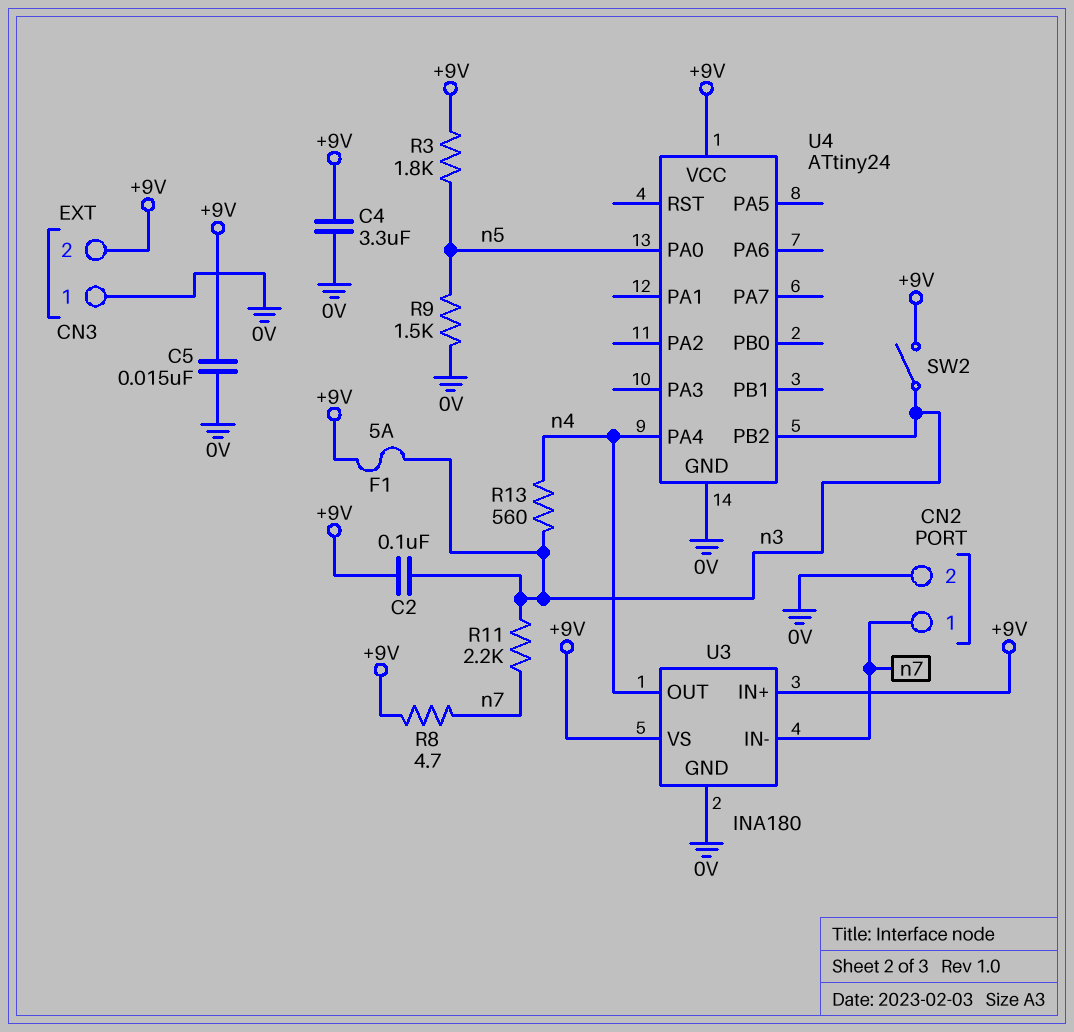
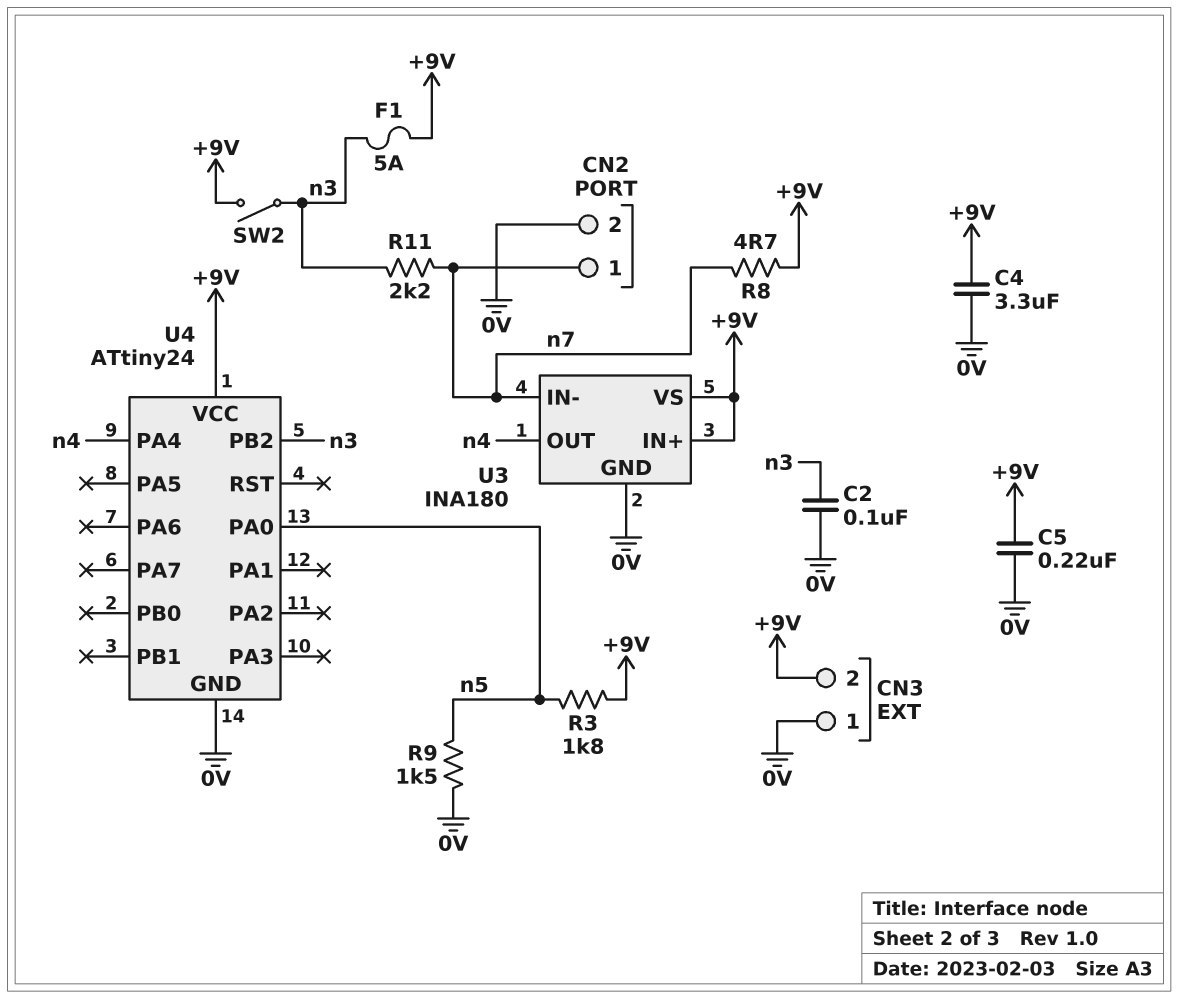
C2: 100nF (+9V, n3) -> 100nF (0V, n3)
C5: 15nF (+9V, 0V) -> 220nF (+9V, 0V)
R13: 560 (n3, n4) -> none

